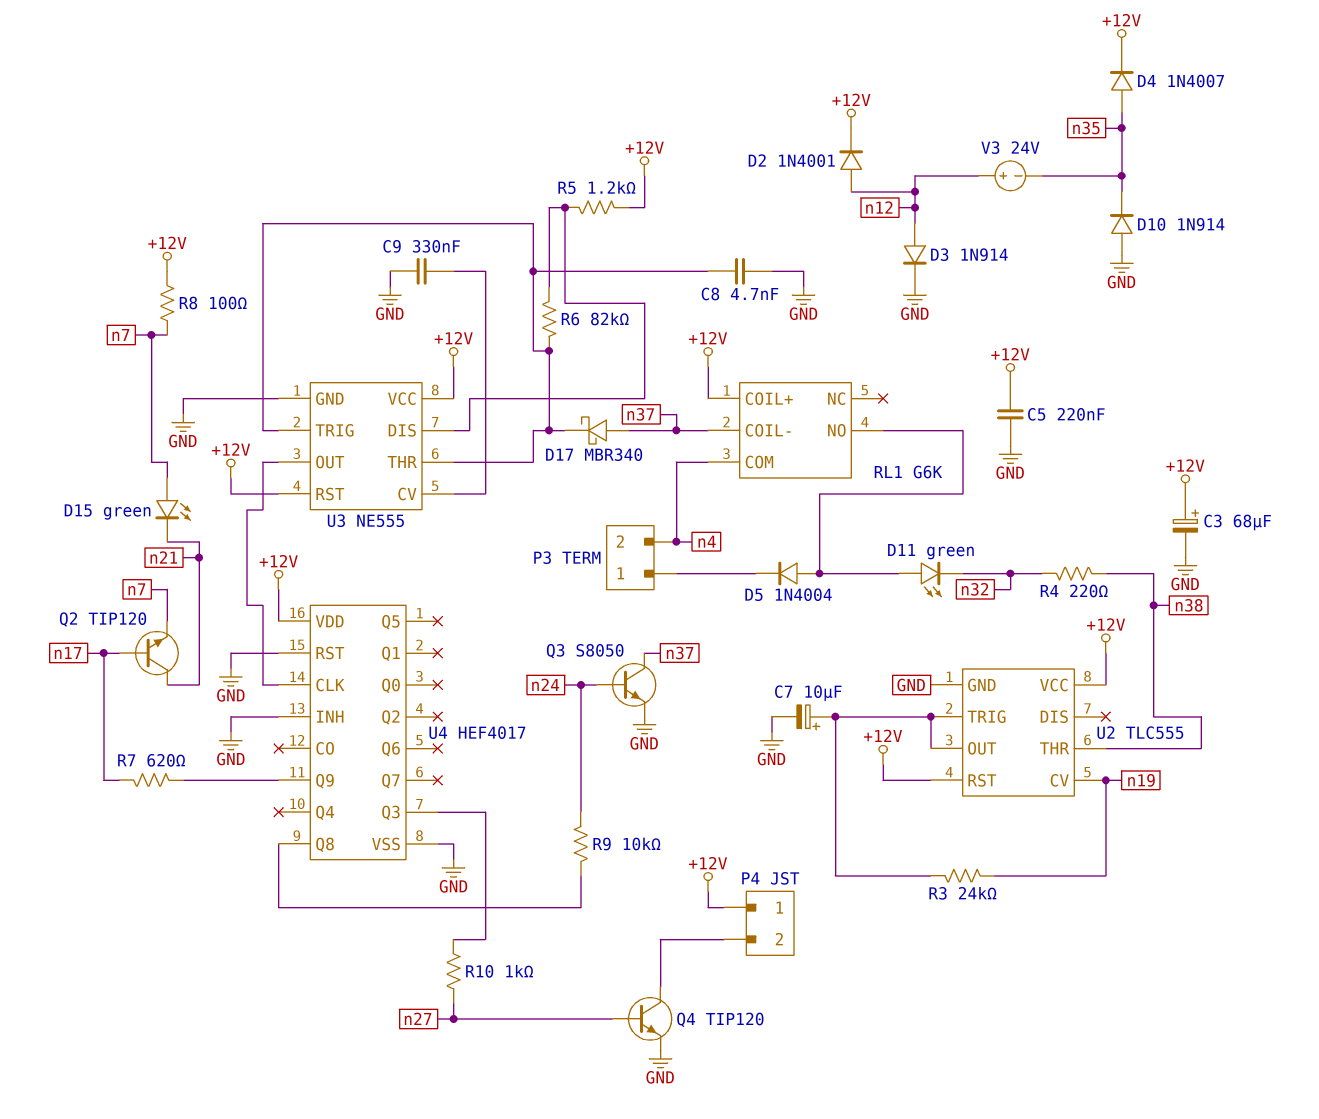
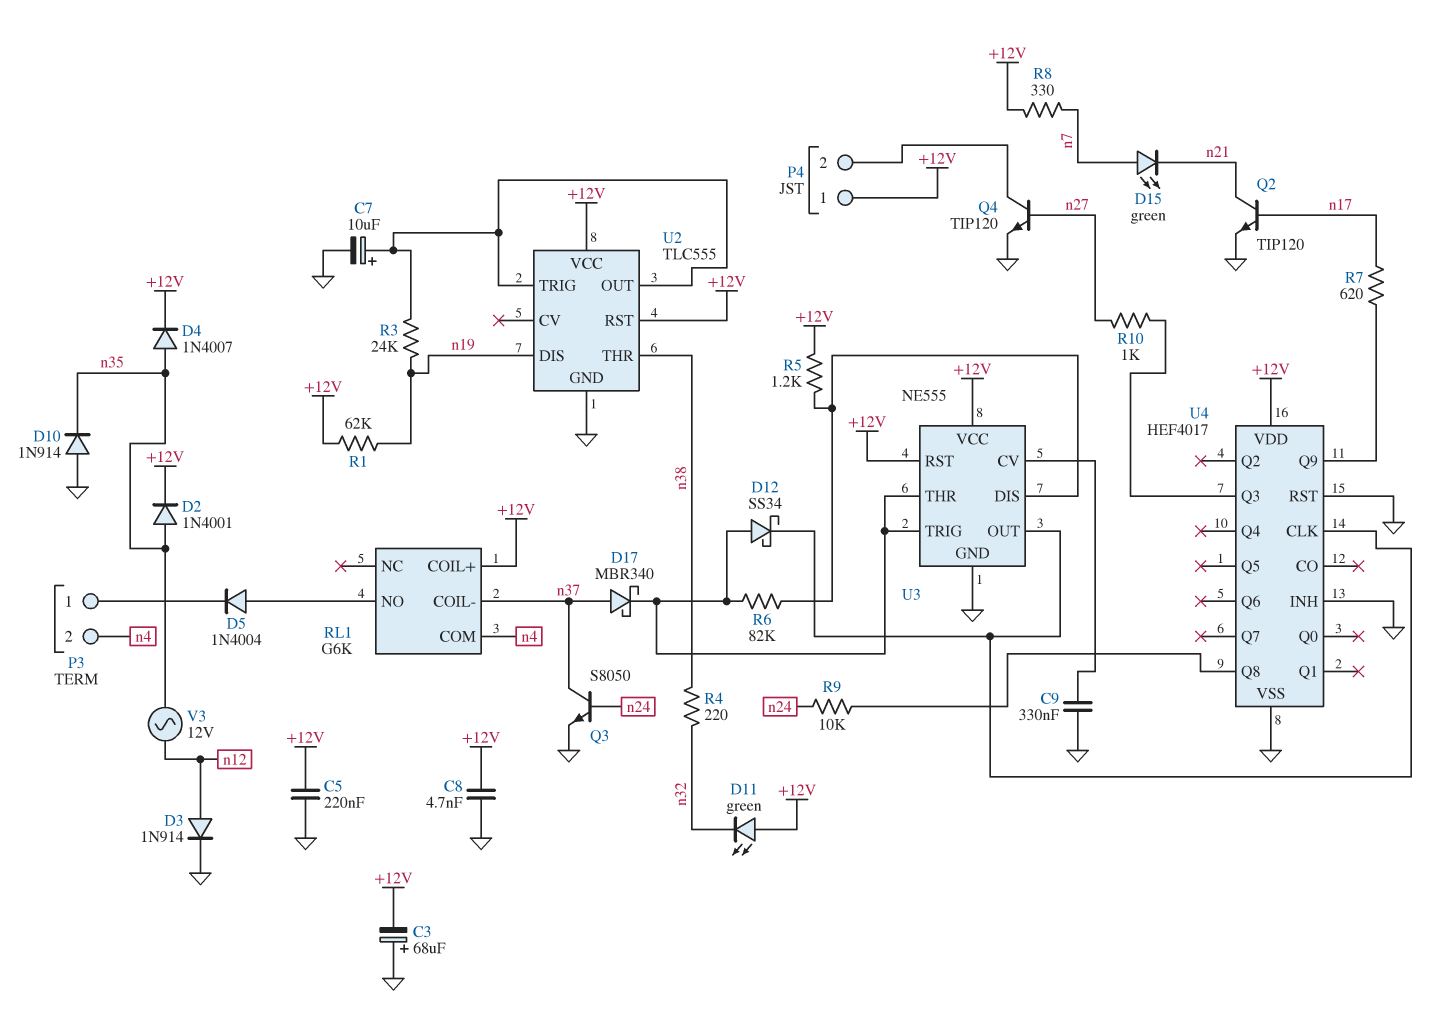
C3: 68uF (plus +12V, minus GND) -> 68uF (plus GND, minus +12V)
C8: 4.7nF (GND, U3/THR) -> 4.7nF (+12V, GND)
D2: diode 1N4001 (A n12, K +12V) -> diode 1N4001 (A n35, K +12V)
D11: LED green (A RL1/NO, K n32) -> LED green (A +12V, K n32)
D12: none -> schottky SS34 (A U3/THR, K U3/OUT)
Q2: NPN TIP120 (B n17, C n21, E n7) -> NPN TIP120 (B n17, C n21, E GND)
R1: none -> 62k (+12V, n19)
R8: 100 (+12V, n7) -> 330 (+12V, n7)
U2 pin CV: n19 -> none
U2 pin DIS: none -> n19
V3: 24V (plus n12, minus n35) -> AC 12V (n12, n35)

